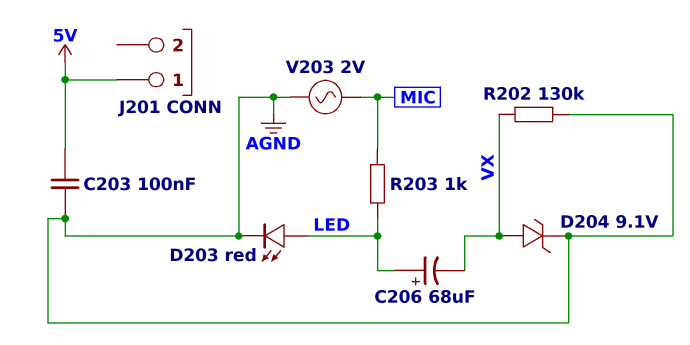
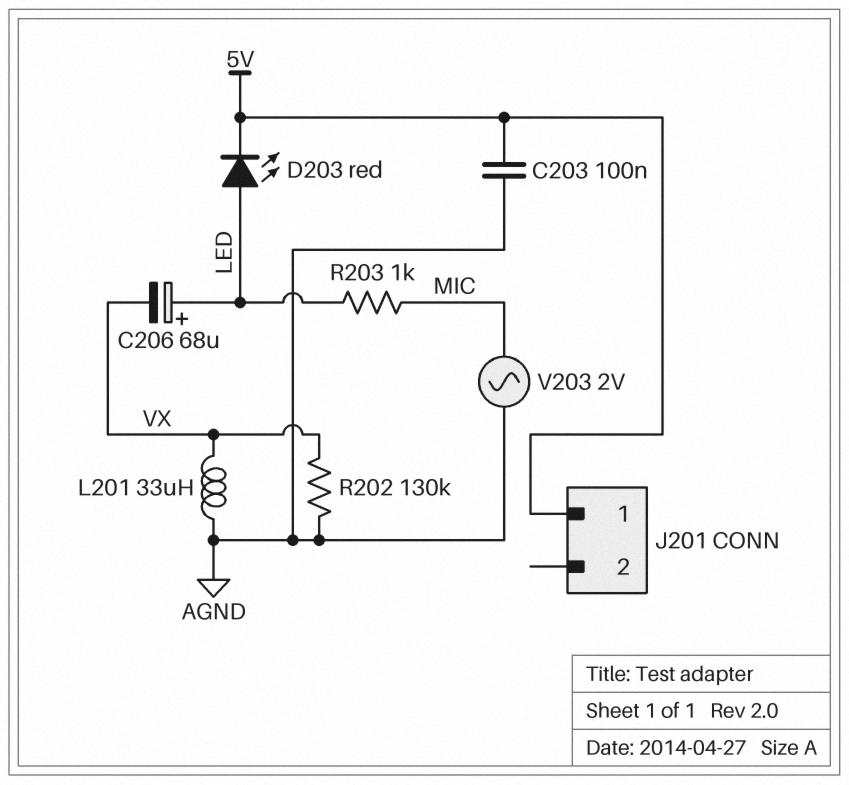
D203: LED red (A LED, K AGND) -> LED red (A LED, K 5V)
D204: zener 9.1V (A VX, K AGND) -> none
L201: none -> 33uH (AGND, VX)

